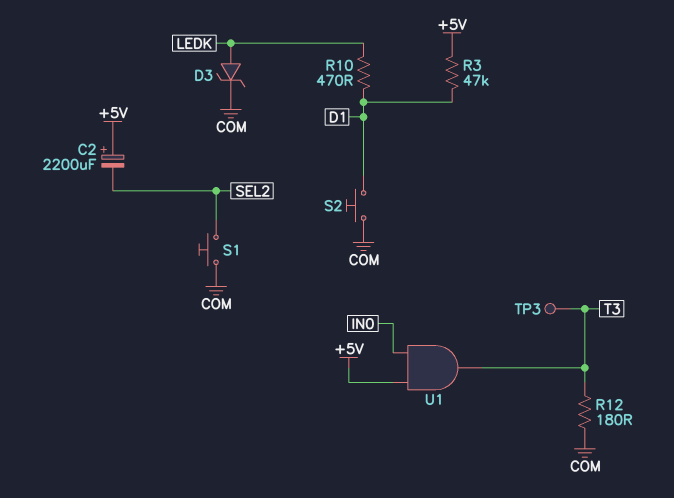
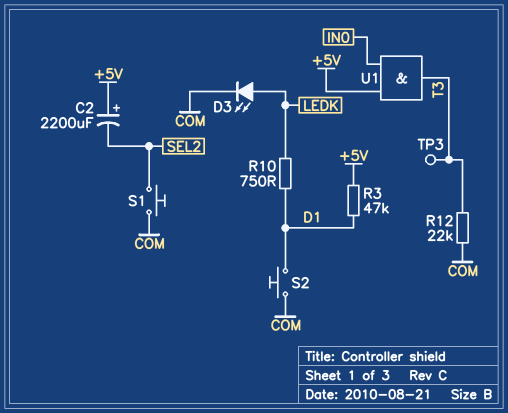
D3: zener (A LEDK, K COM) -> LED (A LEDK, K COM)
R10: 470 (D1, LEDK) -> 750 (D1, LEDK)
R12: 180 (COM, T3) -> 22k (COM, T3)

